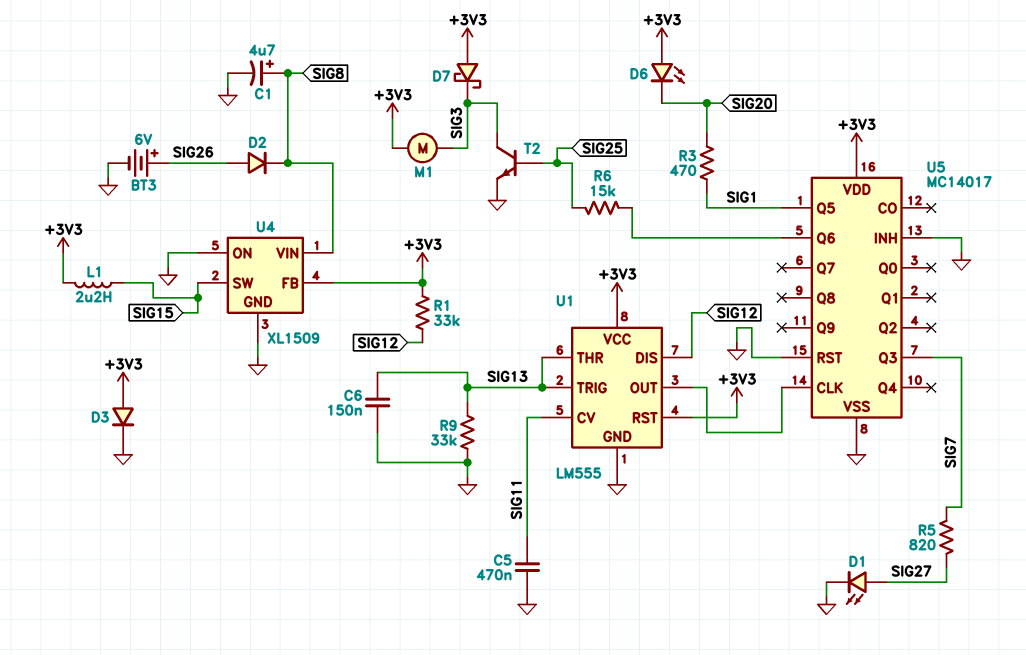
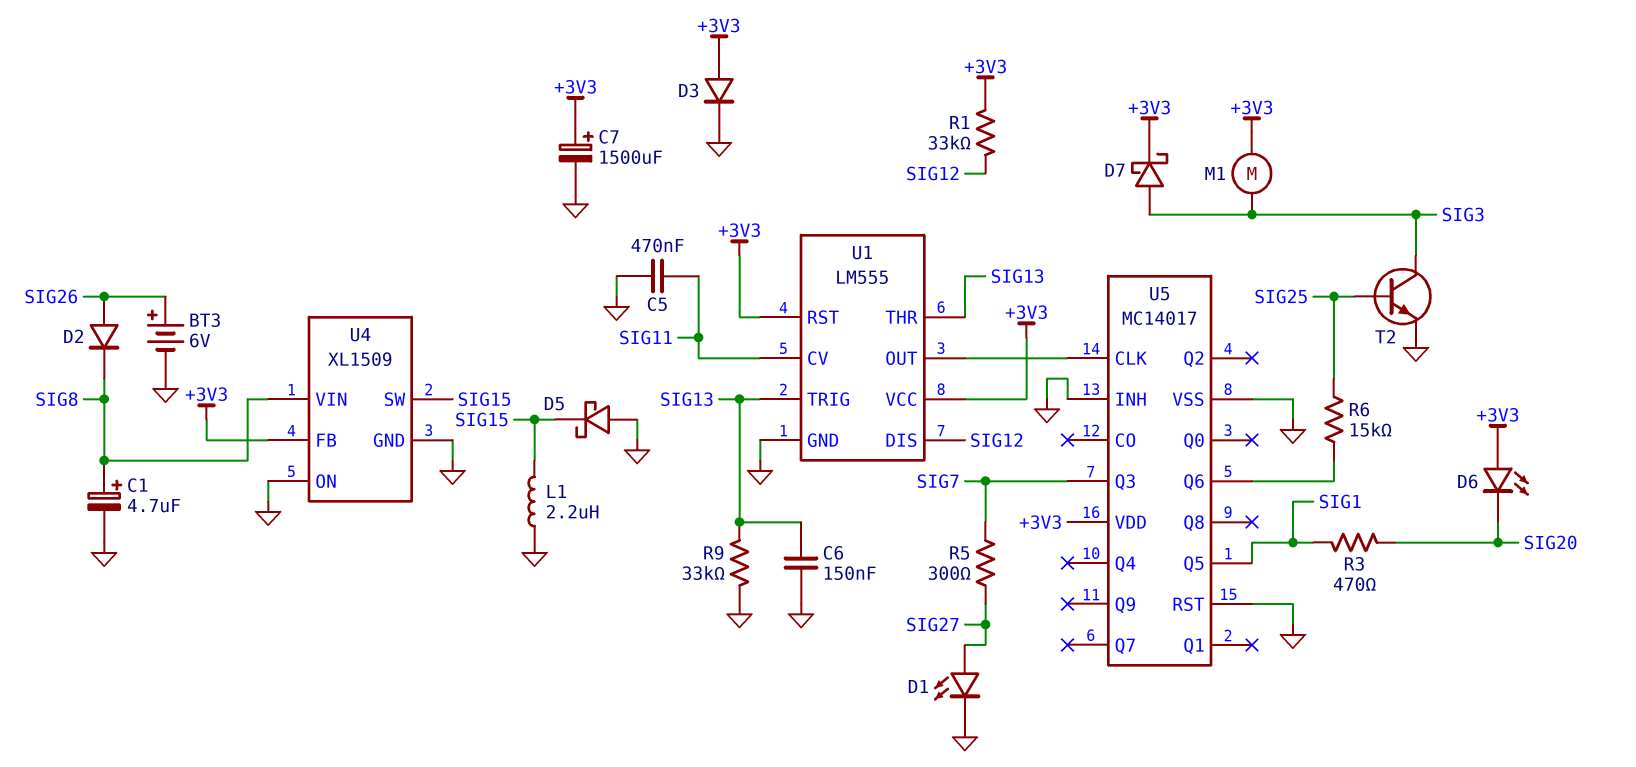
C7: none -> 1500uF (plus +3V3, minus GND)
D5: none -> schottky (A GND, K SIG15)
D7: schottky (A +3V3, K SIG3) -> schottky (A SIG3, K +3V3)
L1: 2.2uH (+3V3, SIG15) -> 2.2uH (GND, SIG15)
R5: 820 (SIG7, SIG27) -> 300 (SIG7, SIG27)

